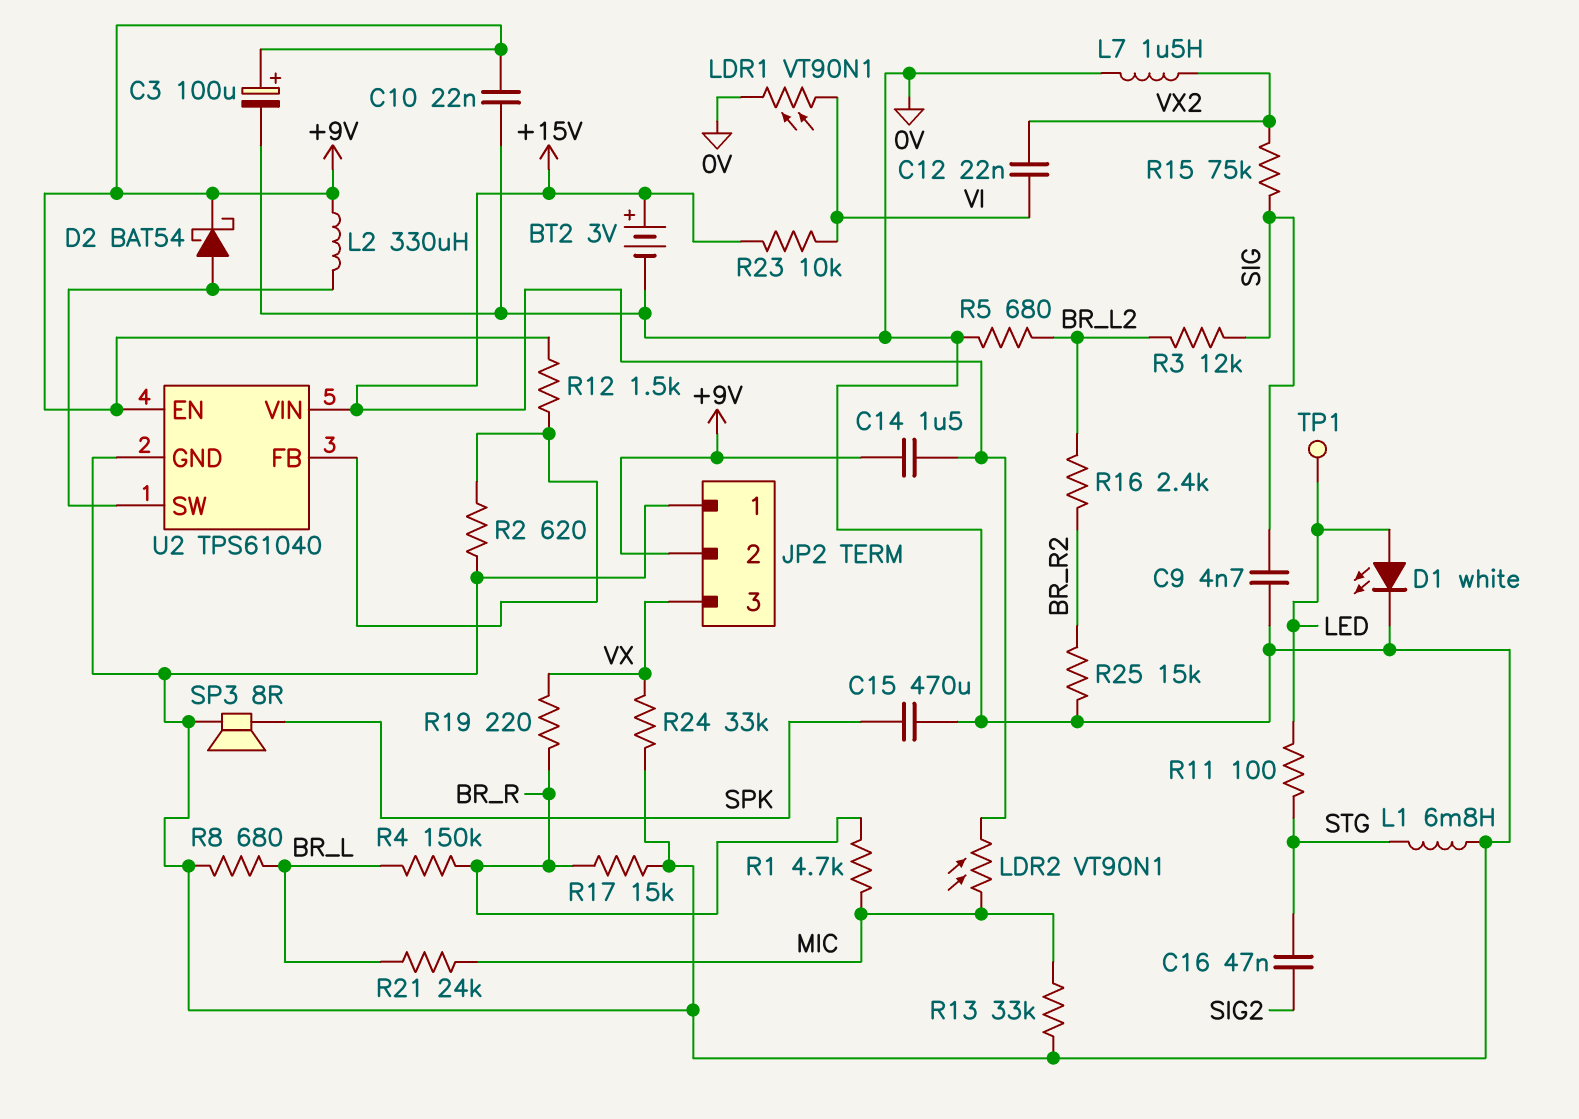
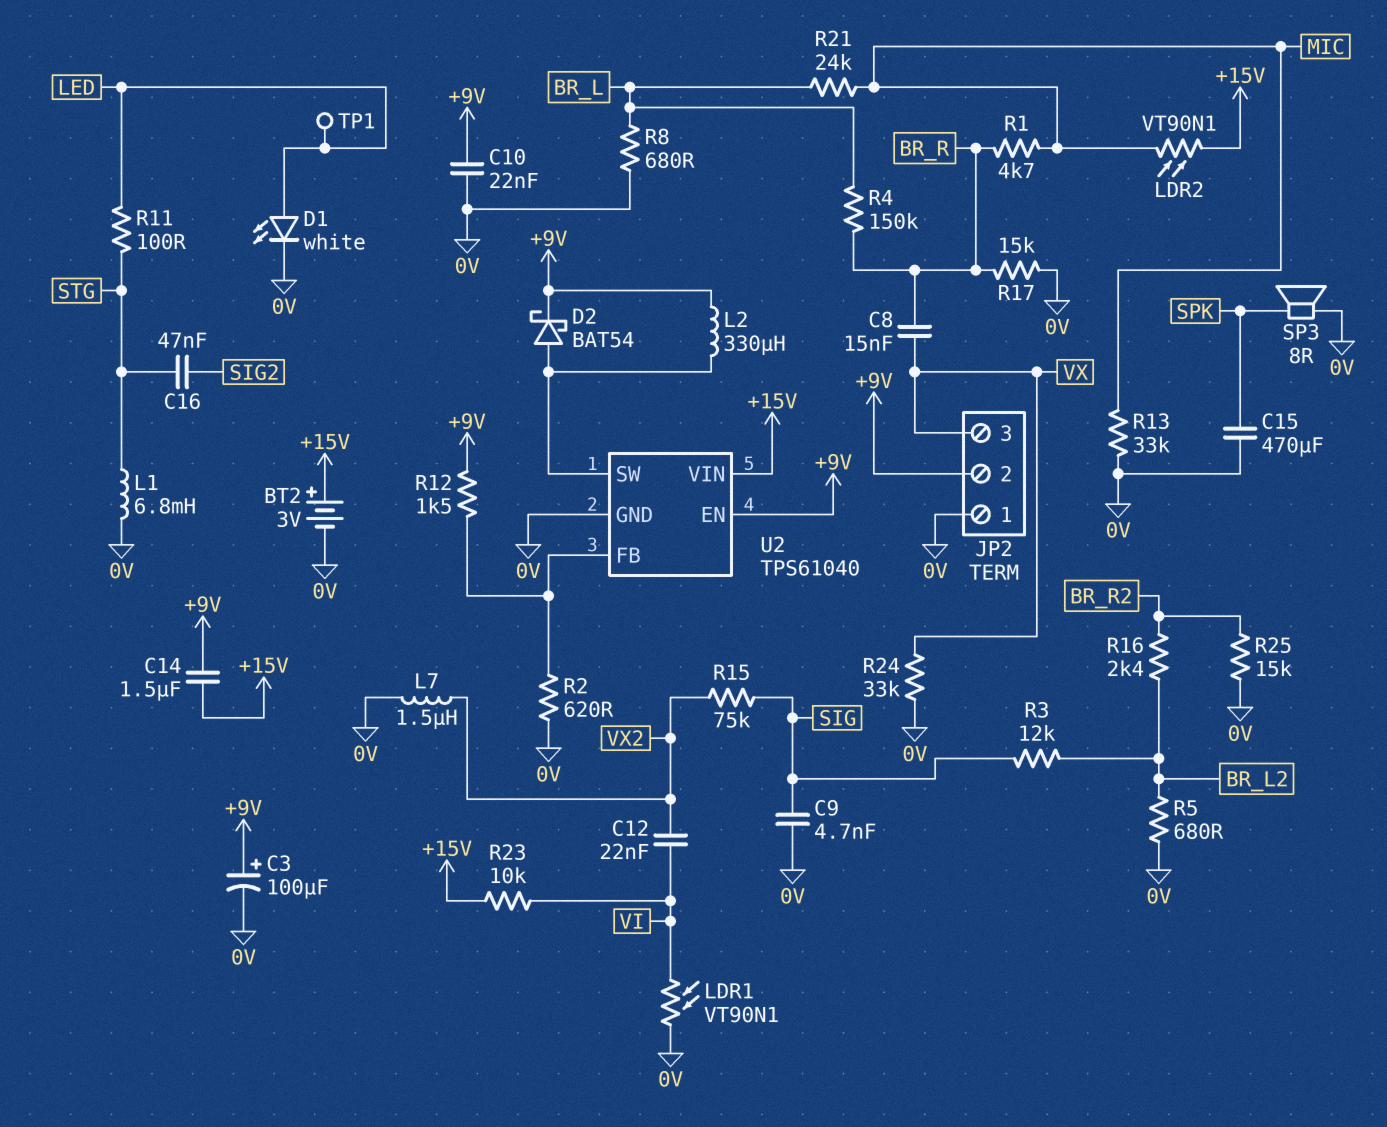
C8: none -> 15nF (BR_R, VX)
R19: 220 (BR_R, VX) -> none

